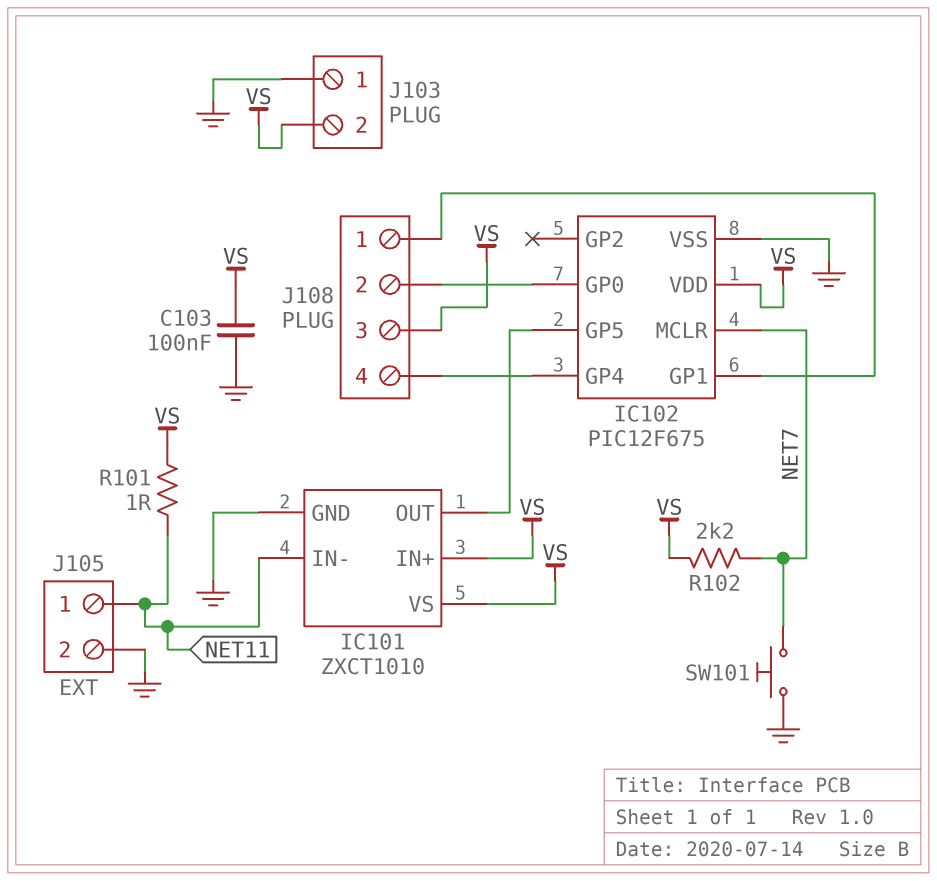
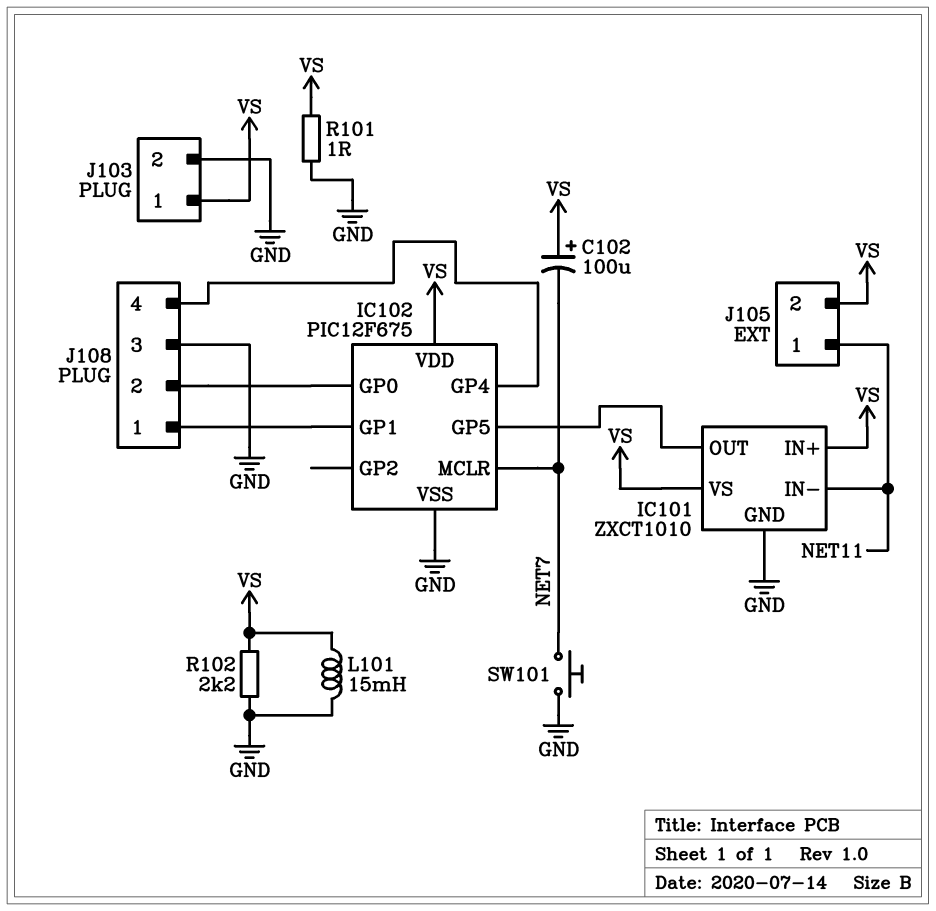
C102: none -> 100uF (plus VS, minus NET7)
C103: 100nF (GND, VS) -> none
J103 pin 1: GND -> VS
J103 pin 2: VS -> GND
J105 pin 2: GND -> VS
J108 pin 3: VS -> GND
L101: none -> 15mH (GND, VS)
R101: 1 (NET11, VS) -> 1 (GND, VS)
R102: 2.2k (NET7, VS) -> 2.2k (GND, VS)

